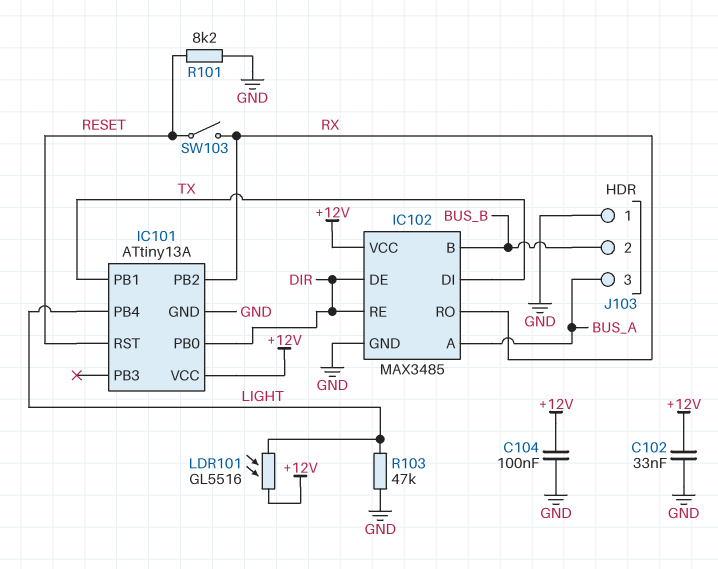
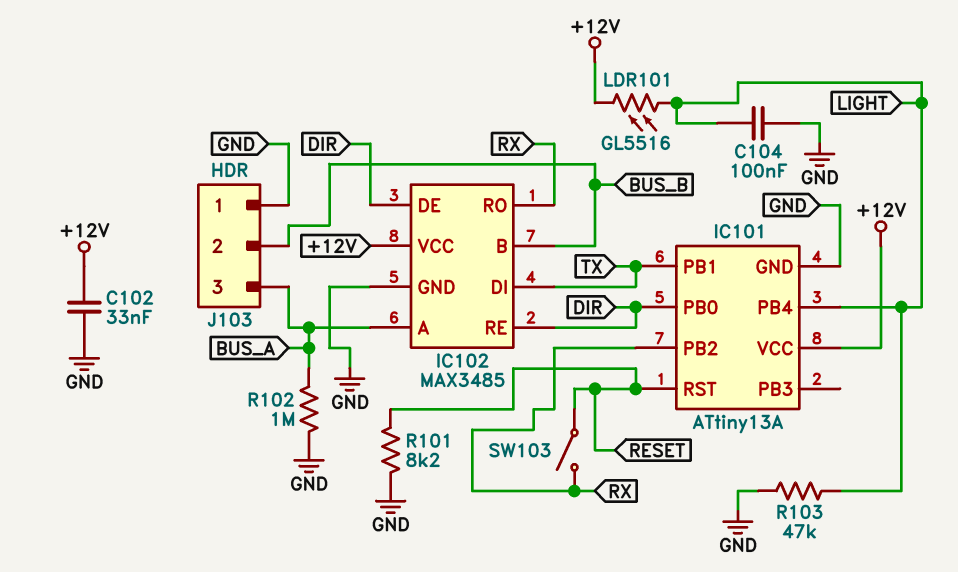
C104: 100nF (+12V, GND) -> 100nF (GND, LIGHT)
R102: none -> 1M (BUS_A, GND)

